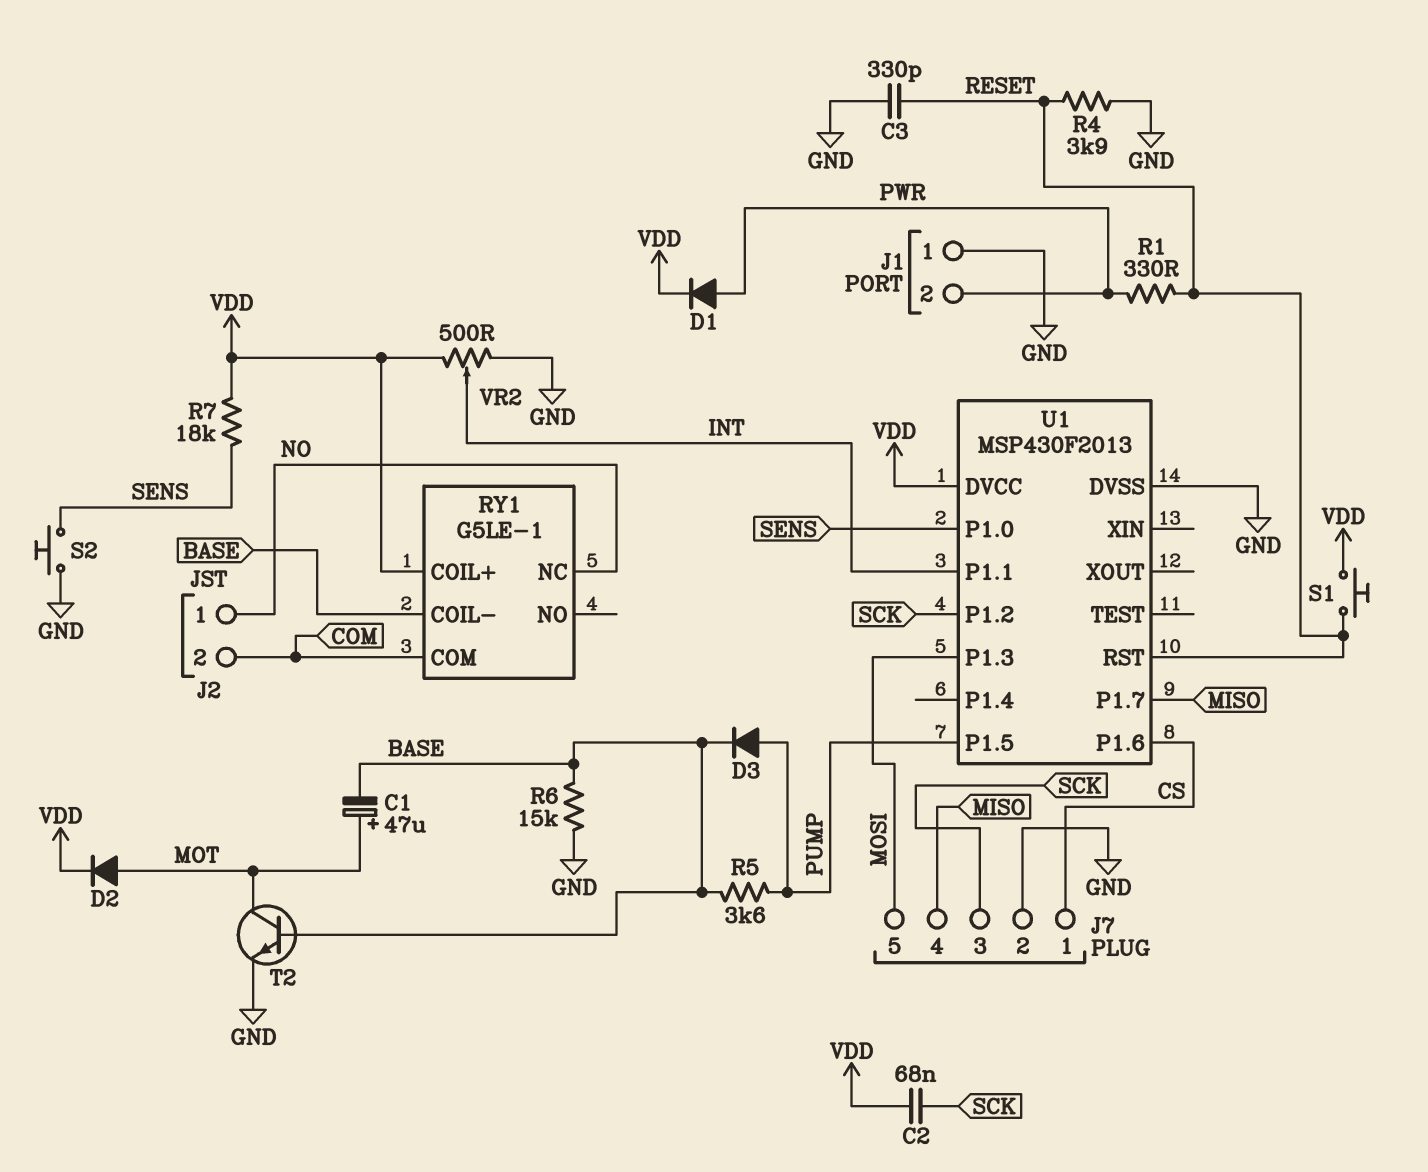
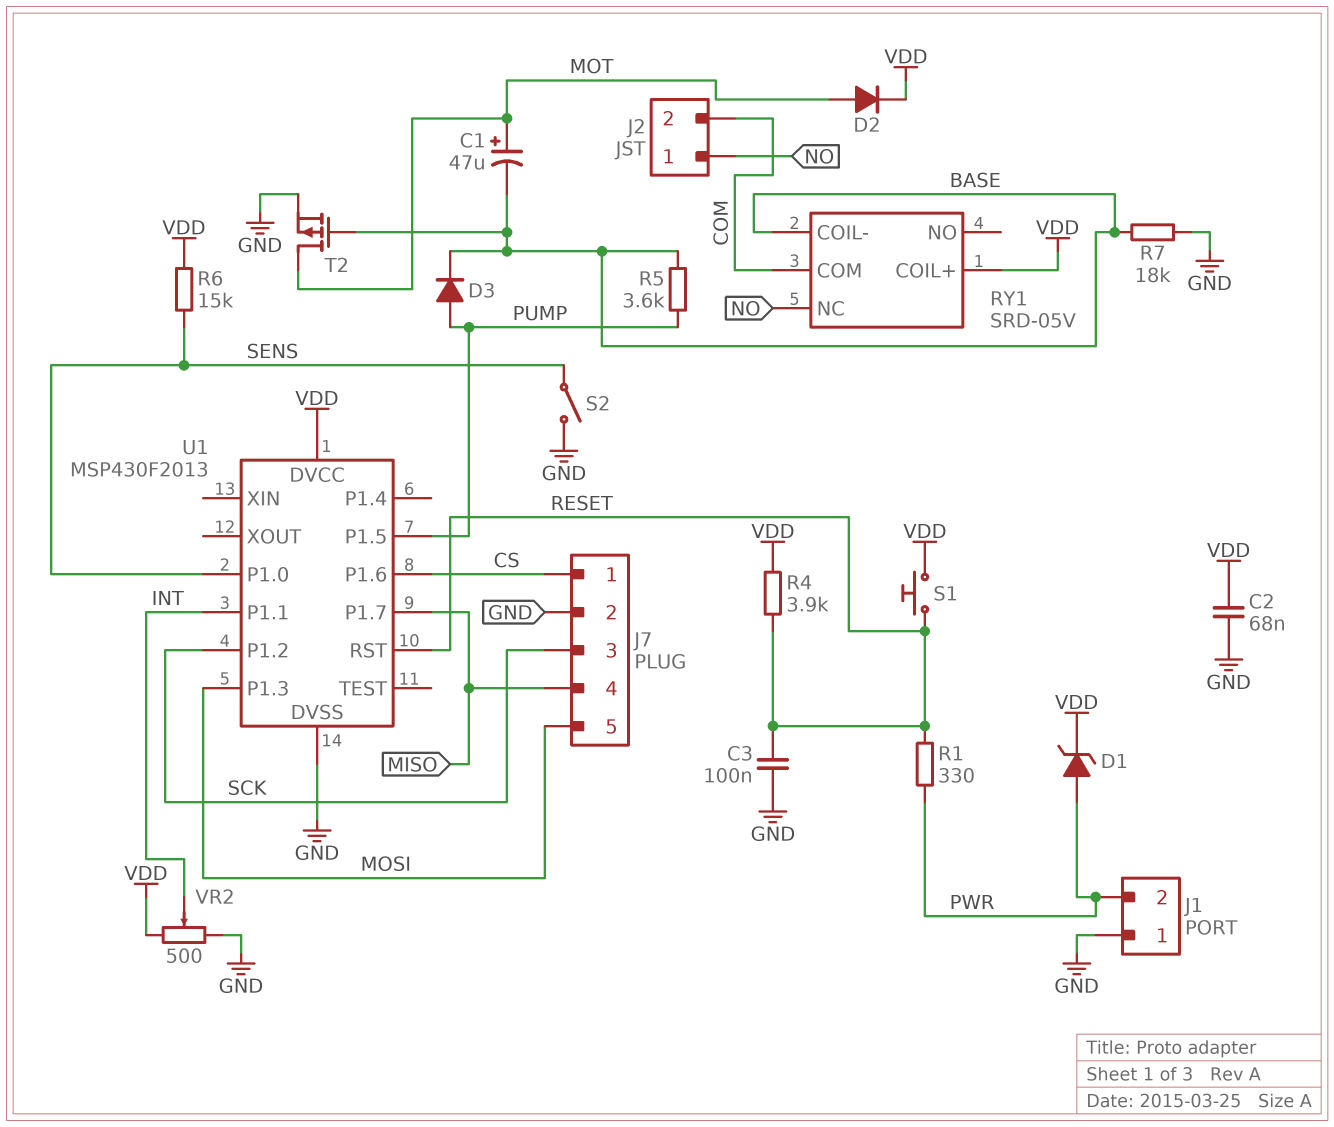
C2: 68nF (SCK, VDD) -> 68nF (GND, VDD)
C3: 330pF (GND, RESET) -> 100nF (GND, RESET)
D1: diode (A PWR, K VDD) -> zener (A PWR, K VDD)
R4: 3.9k (GND, RESET) -> 3.9k (RESET, VDD)
R6: 15k (BASE, GND) -> 15k (SENS, VDD)
R7: 18k (SENS, VDD) -> 18k (BASE, GND)
RY1: G5LE-1 -> SRD-05V
S2: button (GND, SENS) -> switch (GND, SENS)
T2: NPN (B BASE, C MOT, E GND) -> PMOS (G BASE, D MOT, S GND)

